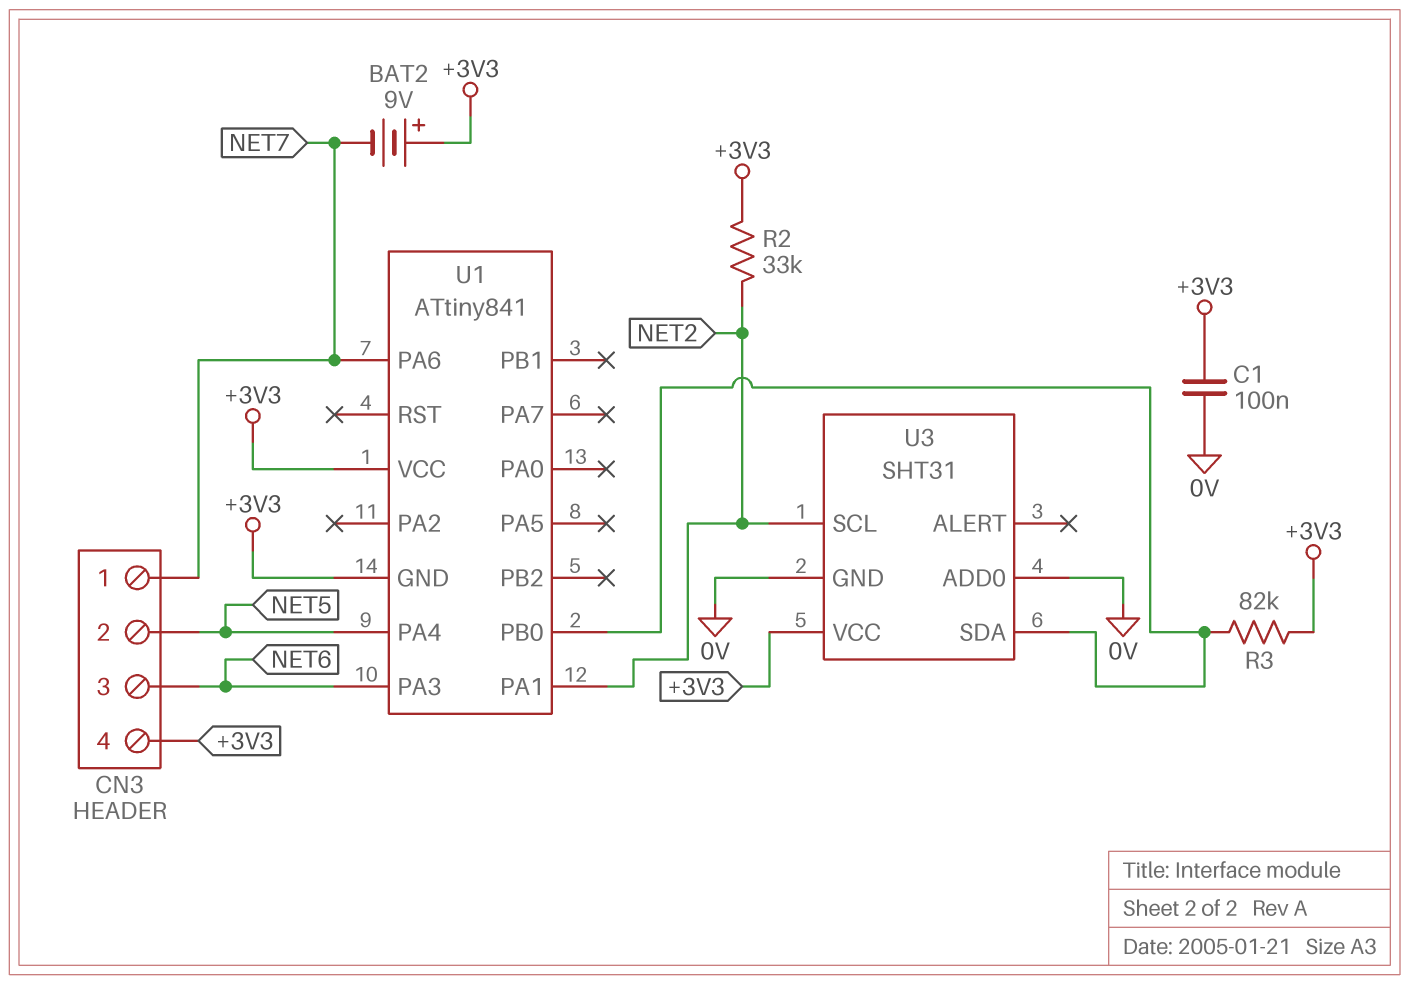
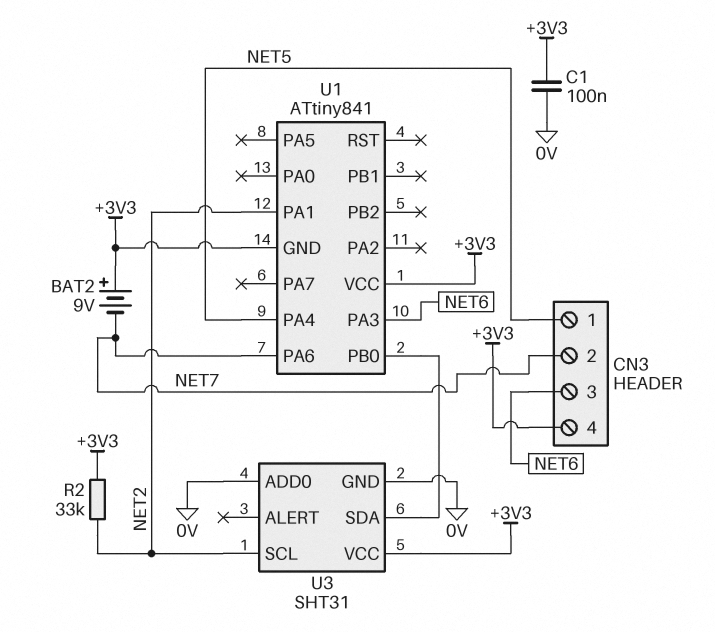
CN3 pin 1: NET7 -> NET5
CN3 pin 2: NET5 -> NET7
R3: 82k (+3V3, U1/PB0) -> none

